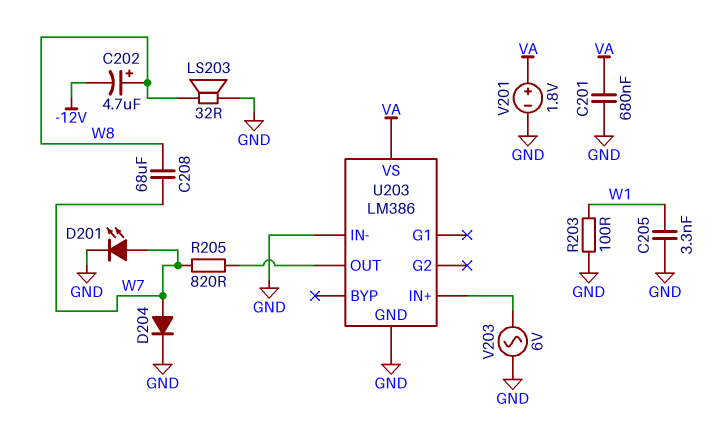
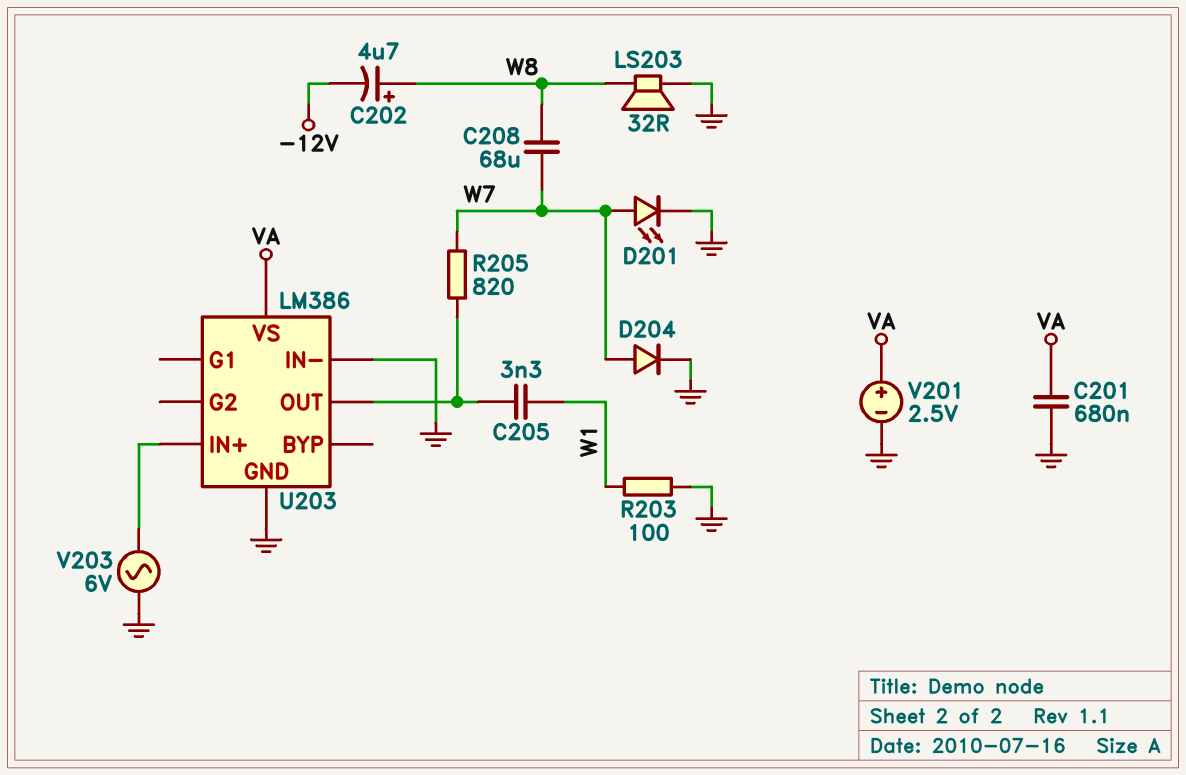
C205: 3.3nF (GND, W1) -> 3.3nF (U203/OUT, W1)
V201: 1.8V (plus VA, minus GND) -> 2.5V (plus VA, minus GND)

